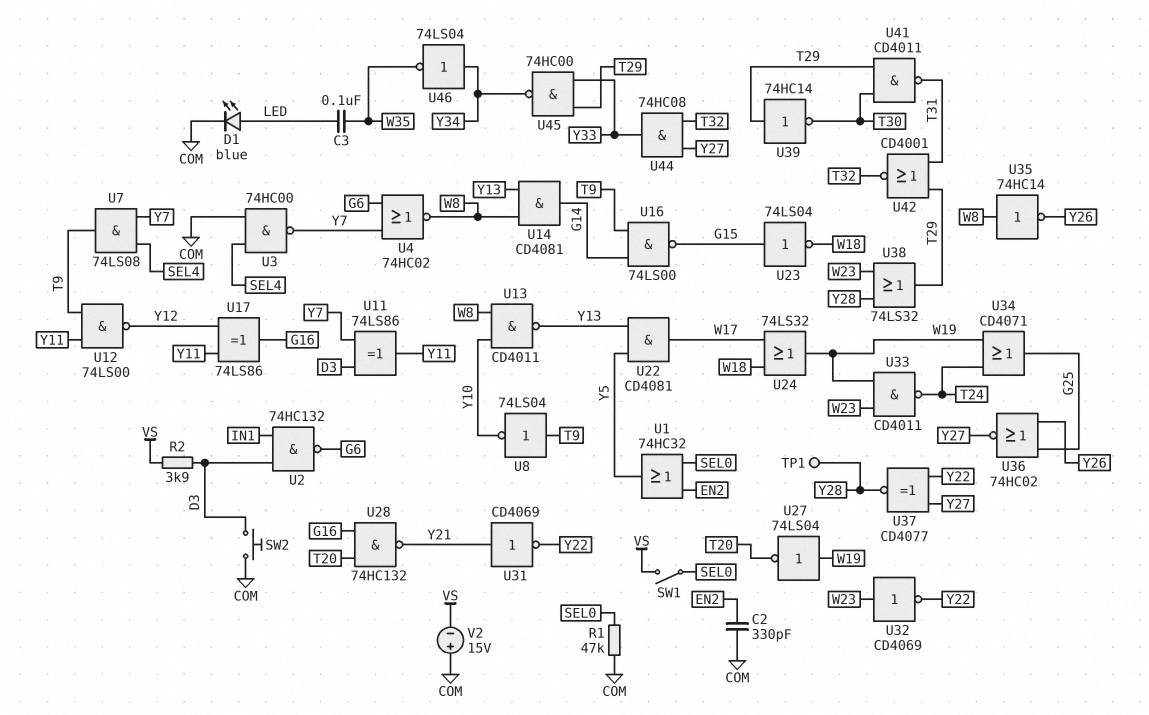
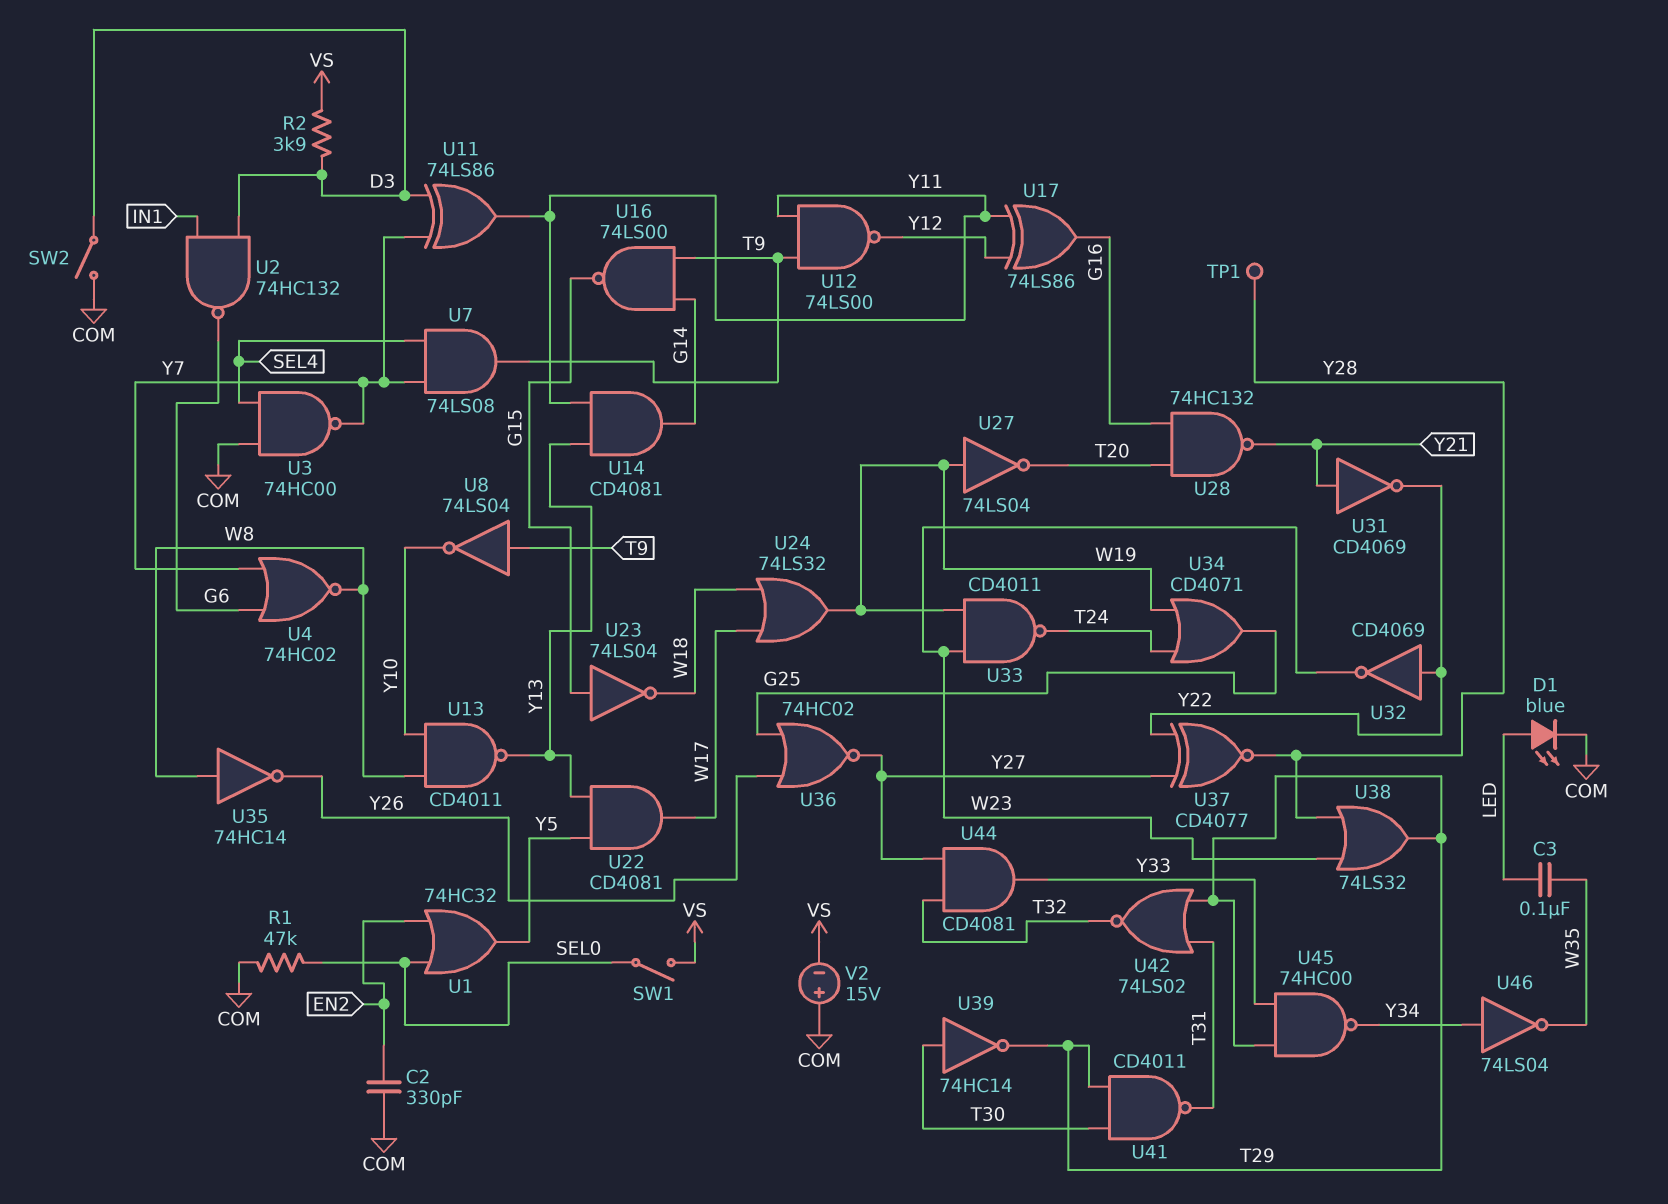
SW2: button (COM, D3) -> switch (COM, D3)
U14: AND CD4081 (in W8, in Y13, out G14) -> AND CD4081 (in Y11, in Y13, out G14)
U32: NOT CD4069 (in W23, out Y22) -> NOT CD4069 (in Y22, out W23)
U39: NOT 74HC14 (in T29, out T30) -> NOT 74HC14 (in T30, out T29)
U42: NOR CD4001 (in T29, in T31, out T32) -> NOR 74LS02 (in T29, in T31, out T32)
U44: AND 74HC08 (in T32, in Y27, out Y33) -> AND CD4081 (in T32, in Y27, out Y33)

